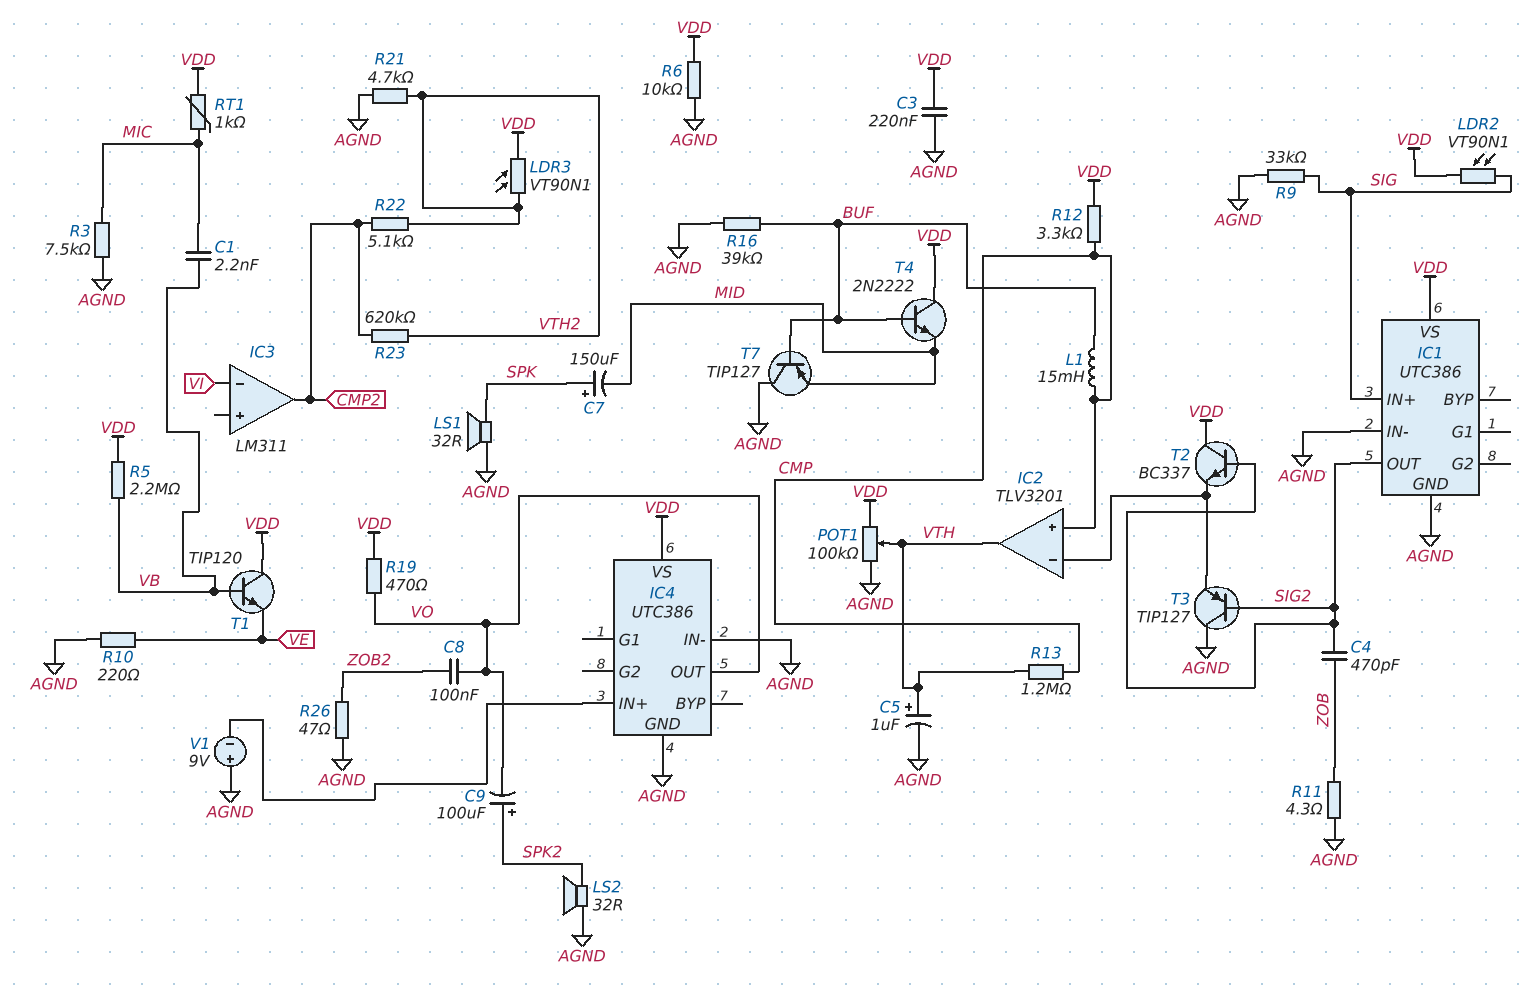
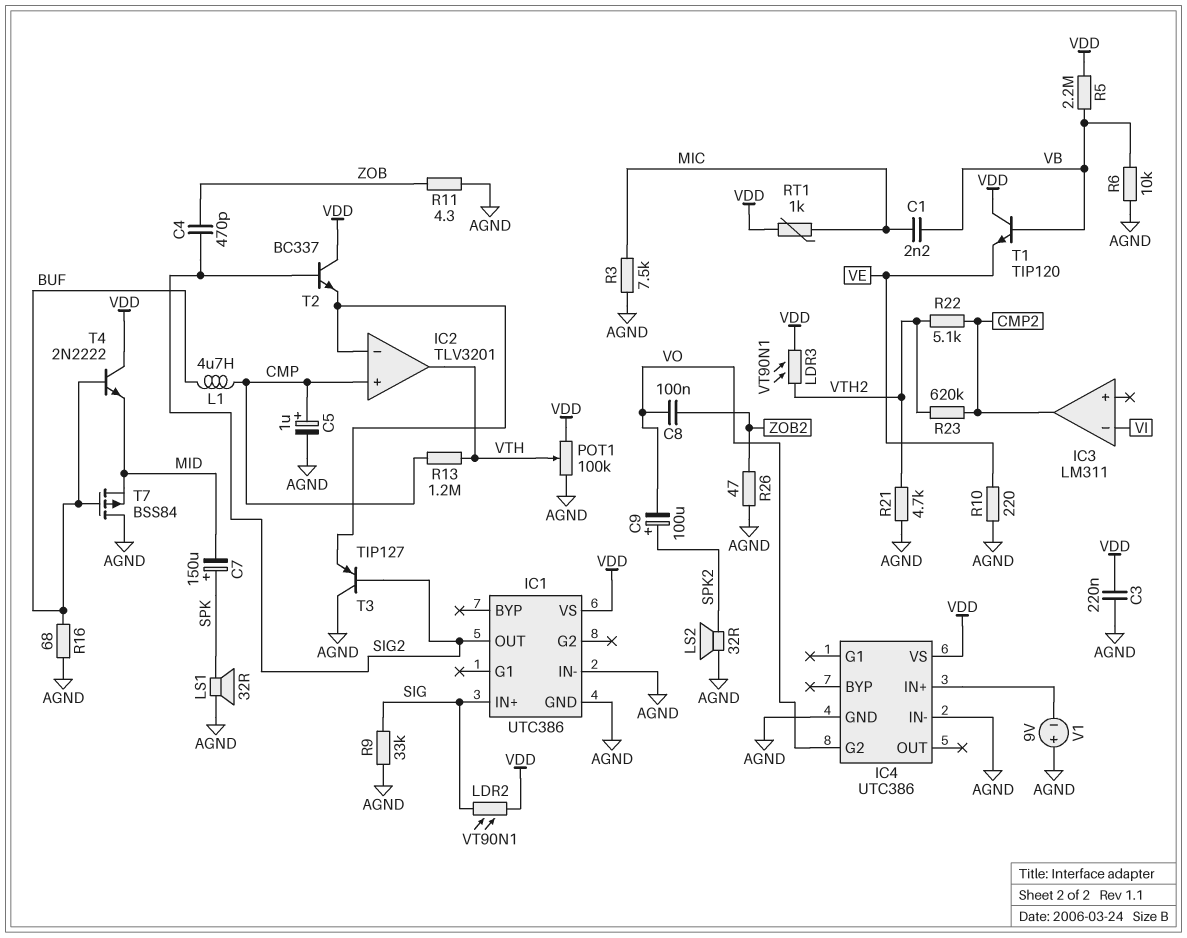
C5: 1uF (plus VTH, minus AGND) -> 1uF (plus CMP, minus AGND)
IC4 pin G2: none -> VO
IC4 pin OUT: VO -> none
L1: 15mH (BUF, CMP) -> 4.7uH (BUF, CMP)
R6: 10k (AGND, VDD) -> 10k (AGND, VB)
R12: 3.3k (CMP, VDD) -> none
R16: 39k (AGND, BUF) -> 68 (AGND, BUF)
R19: 470 (VDD, VO) -> none
T7: PNP TIP127 (B BUF, C AGND, E MID) -> PMOS BSS84 (G BUF, D AGND, S MID)

